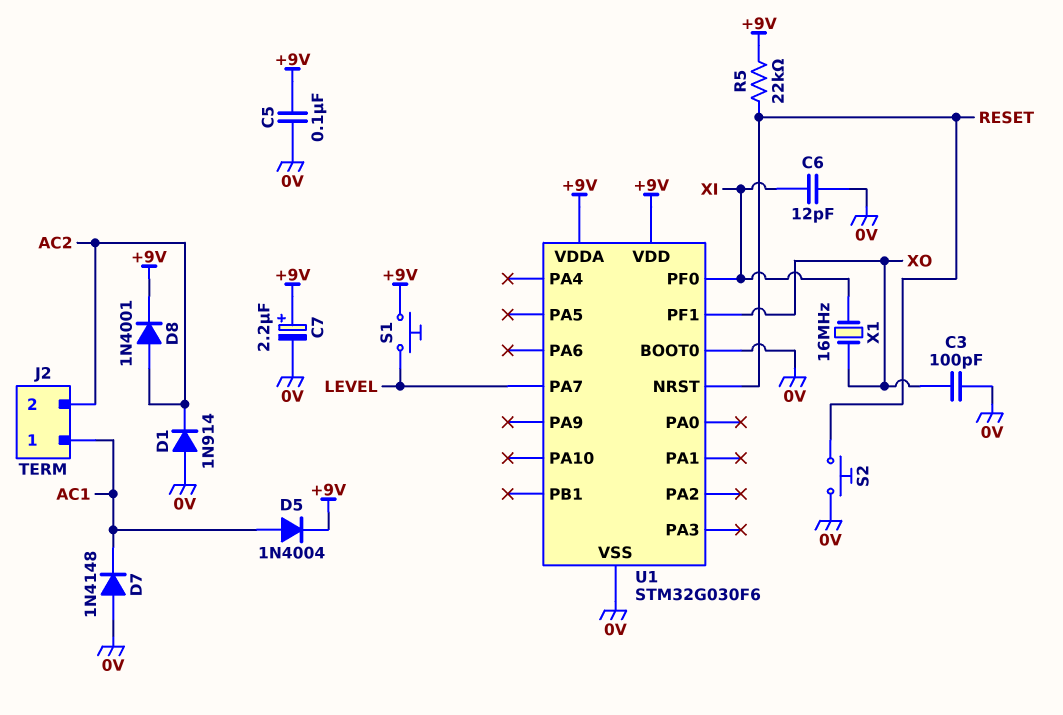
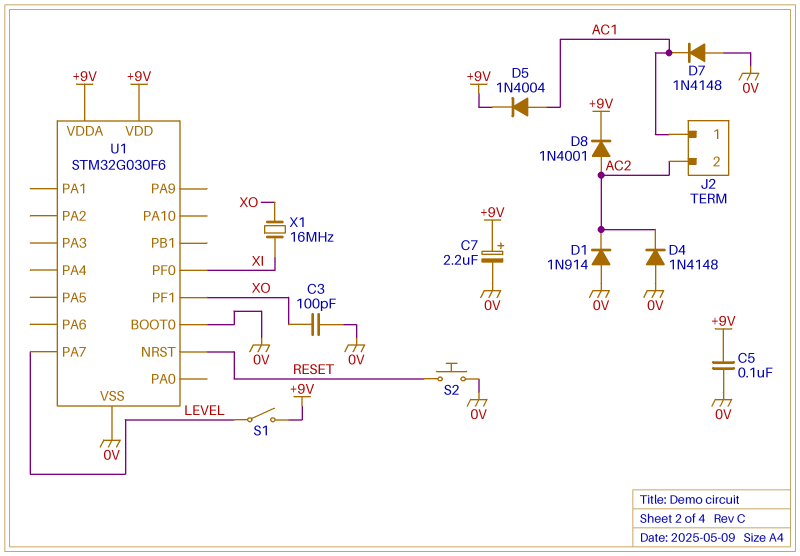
C6: 12pF (0V, XI) -> none
D4: none -> diode 1N4148 (A 0V, K AC2)
R5: 22k (+9V, RESET) -> none
S1: button (+9V, LEVEL) -> switch (+9V, LEVEL)

